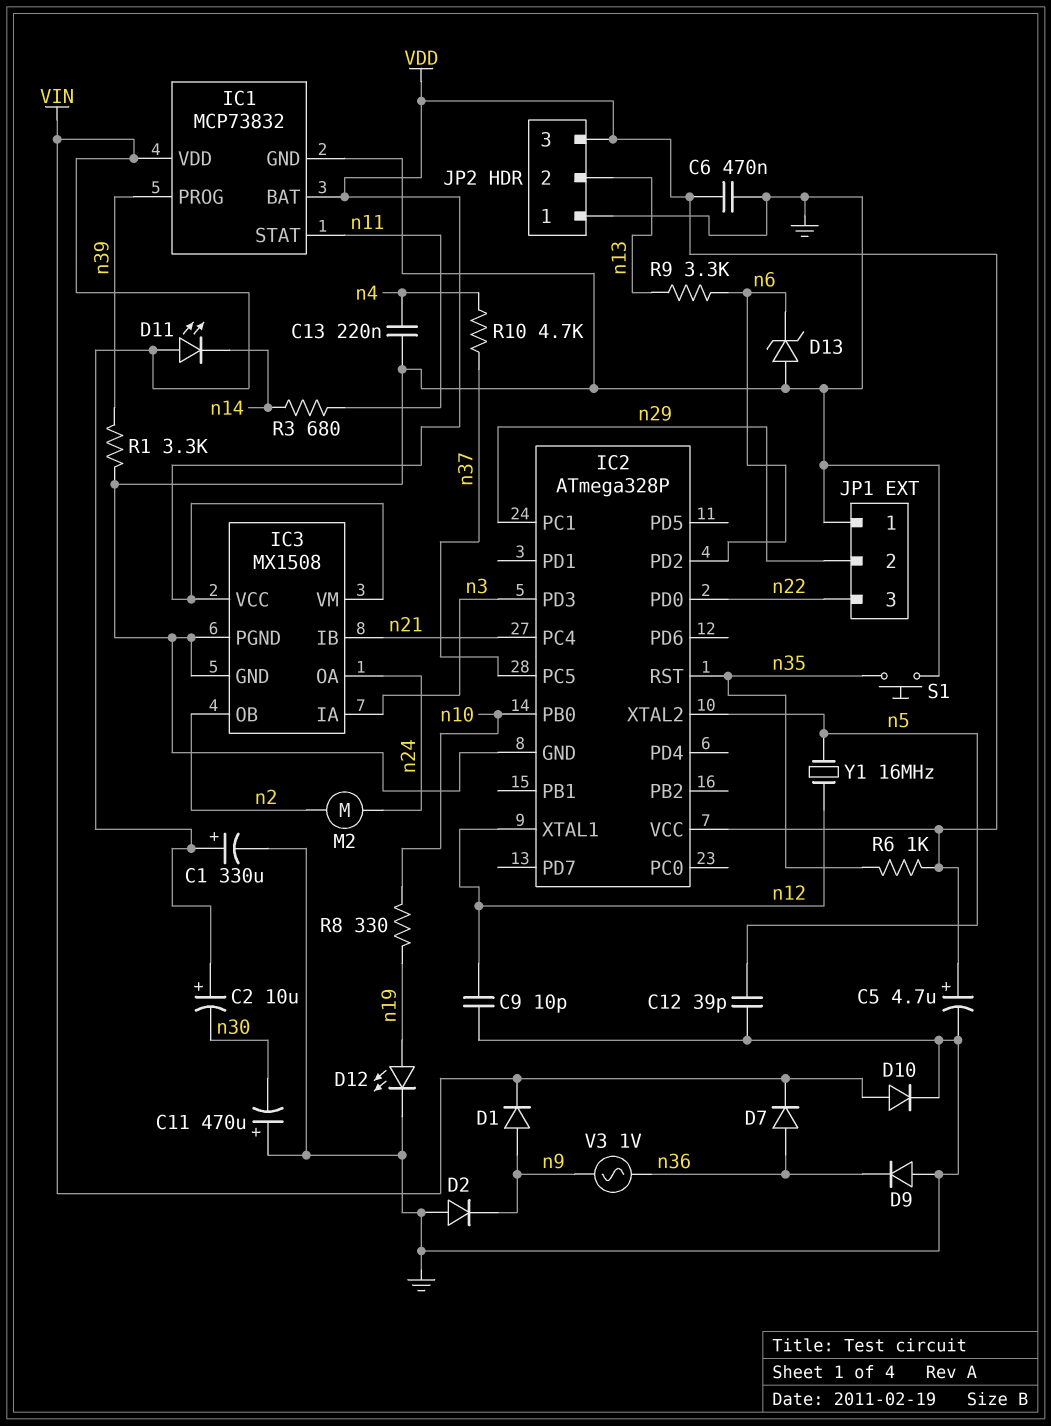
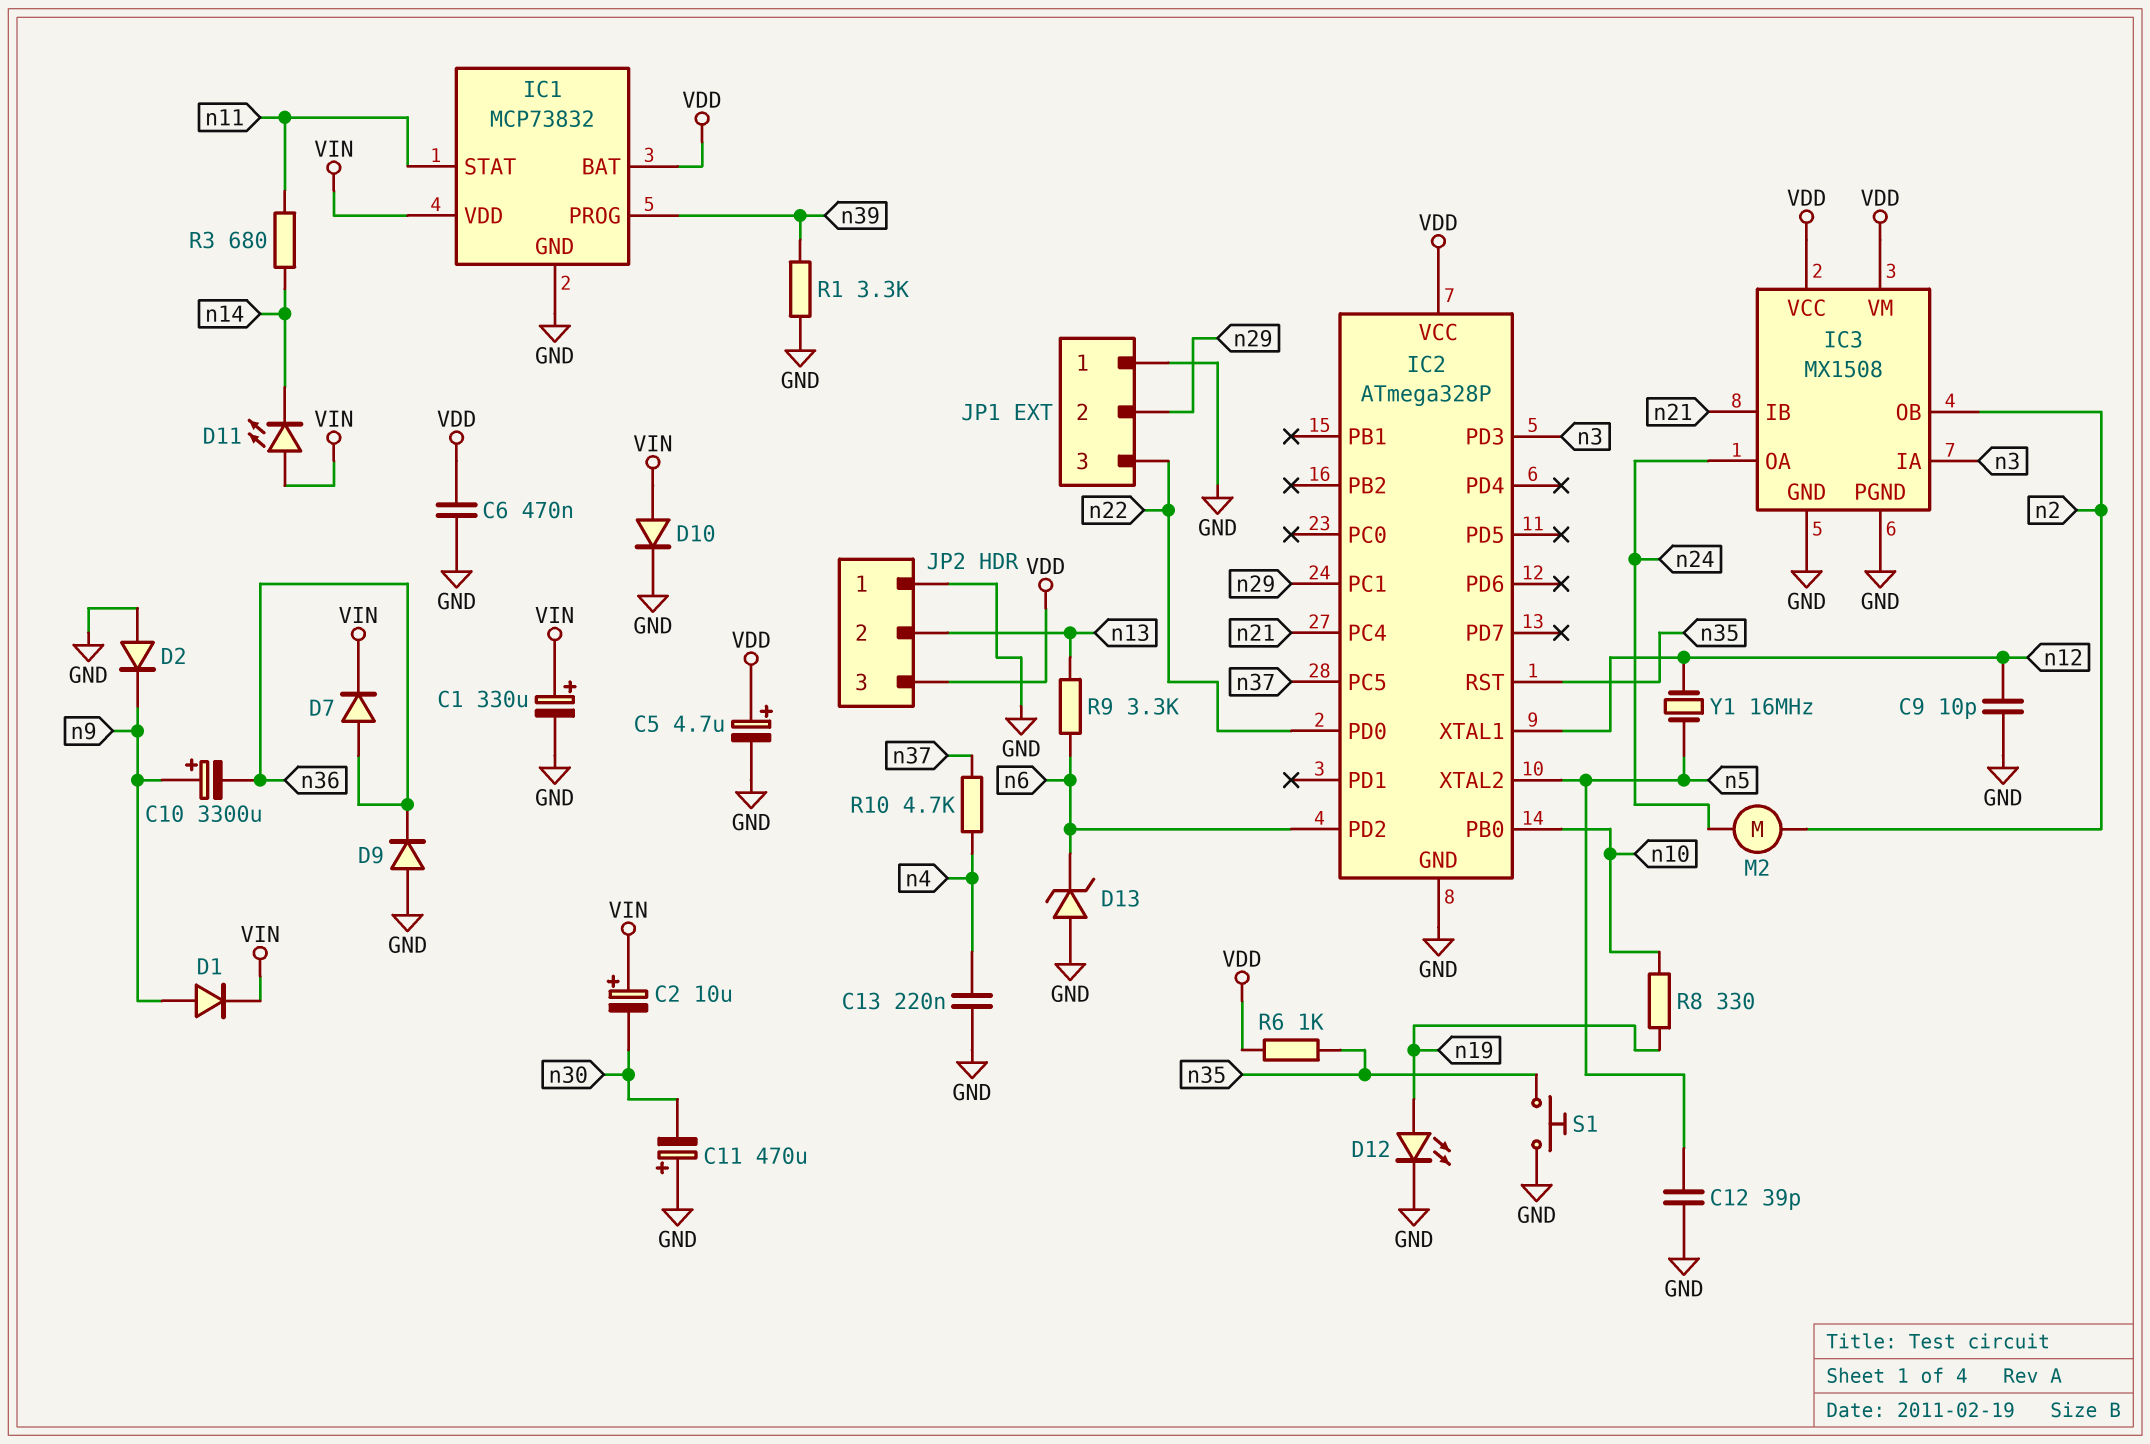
C10: none -> 3300uF (plus n9, minus n36)
V3: AC 1V (n9, n36) -> none

